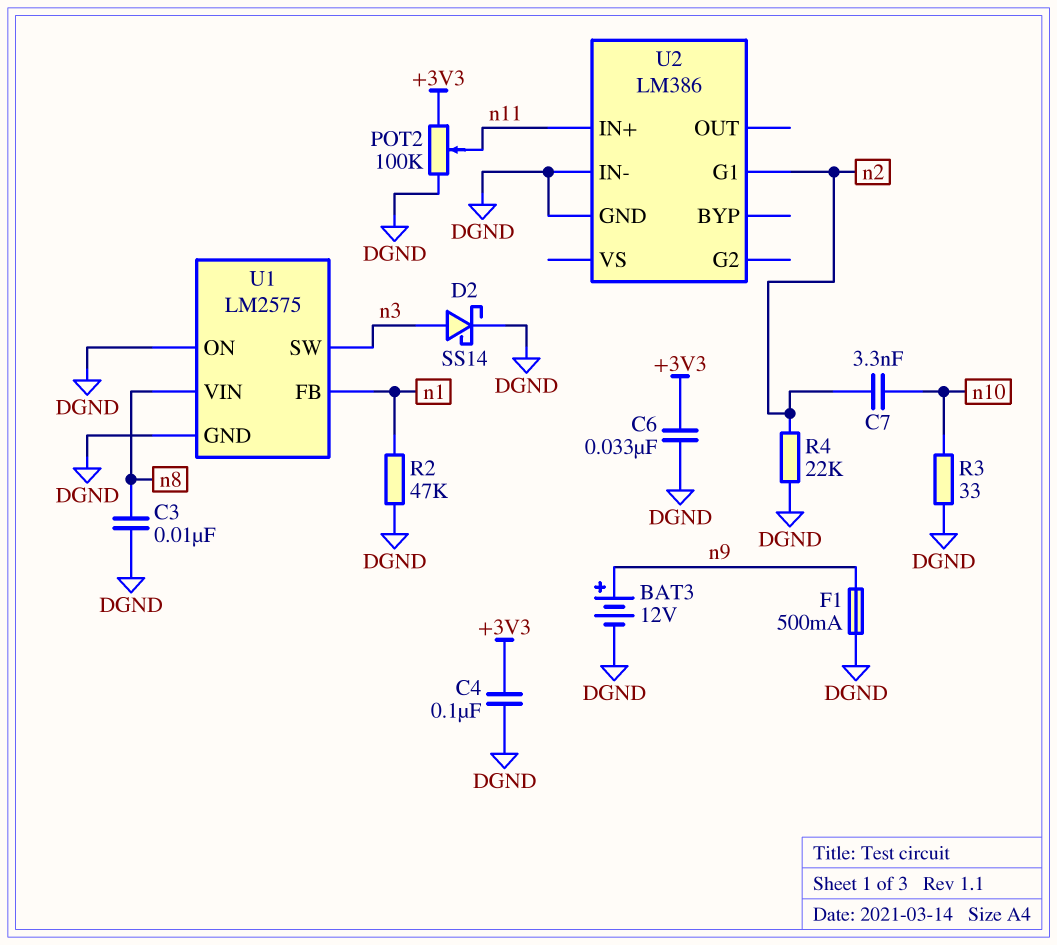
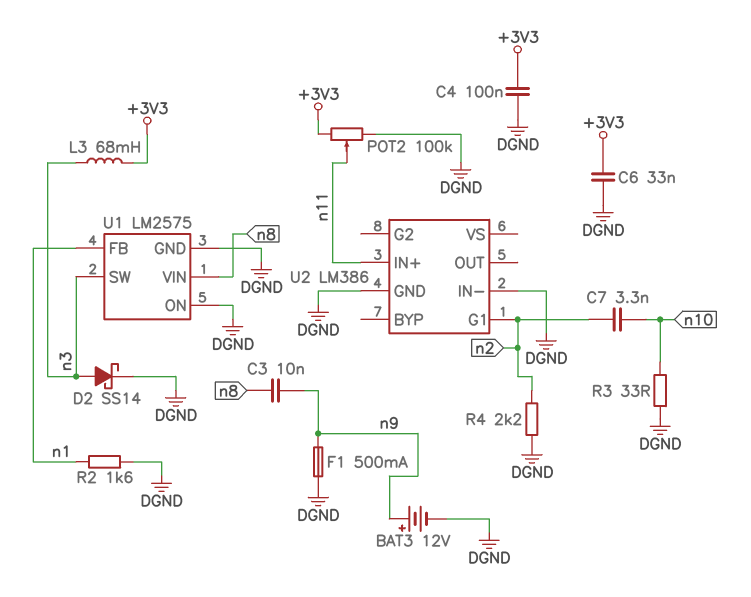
C3: 10nF (DGND, n8) -> 10nF (n8, n9)
L3: none -> 68mH (+3V3, n3)
R2: 47k (DGND, n1) -> 1.6k (DGND, n1)
R4: 22k (DGND, n2) -> 2.2k (DGND, n2)

